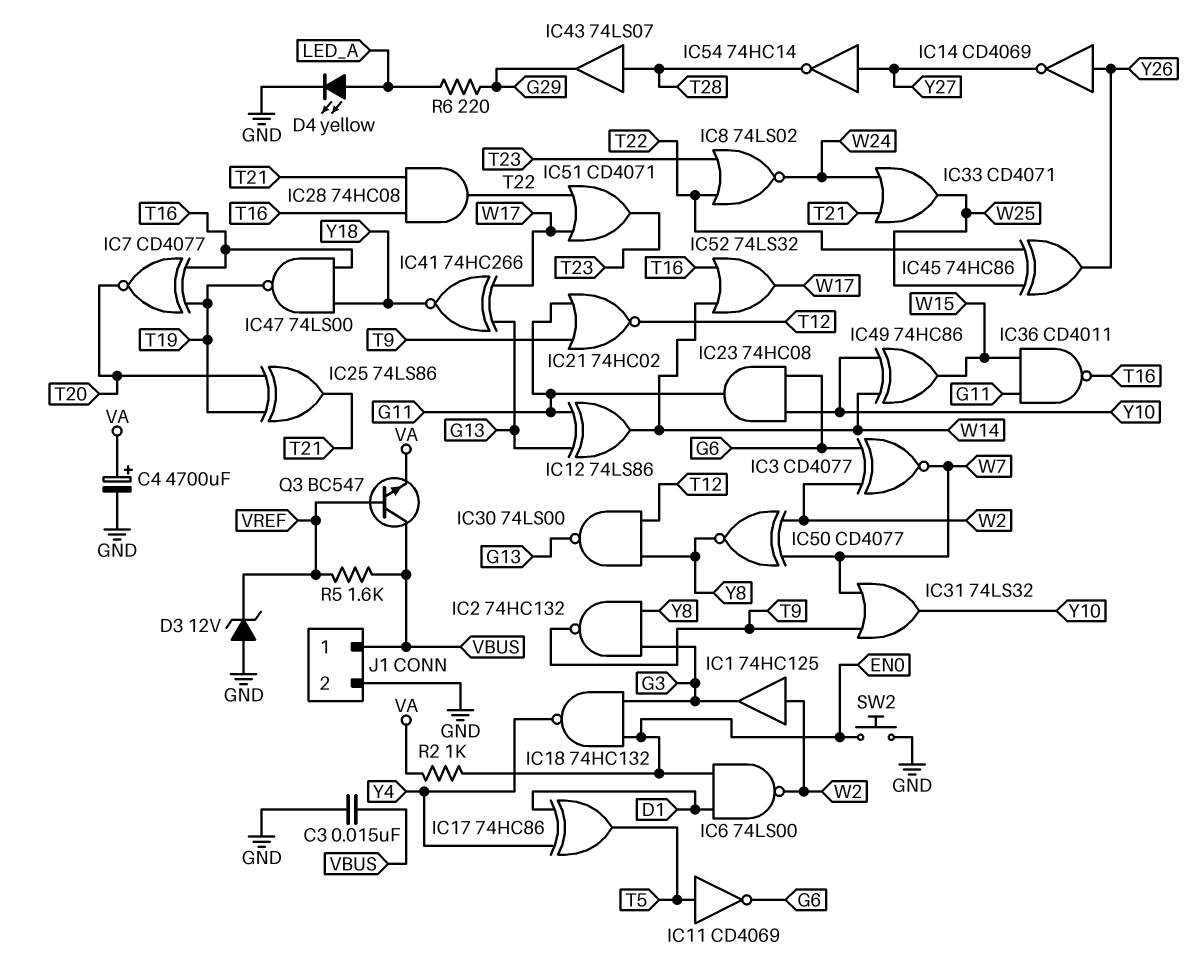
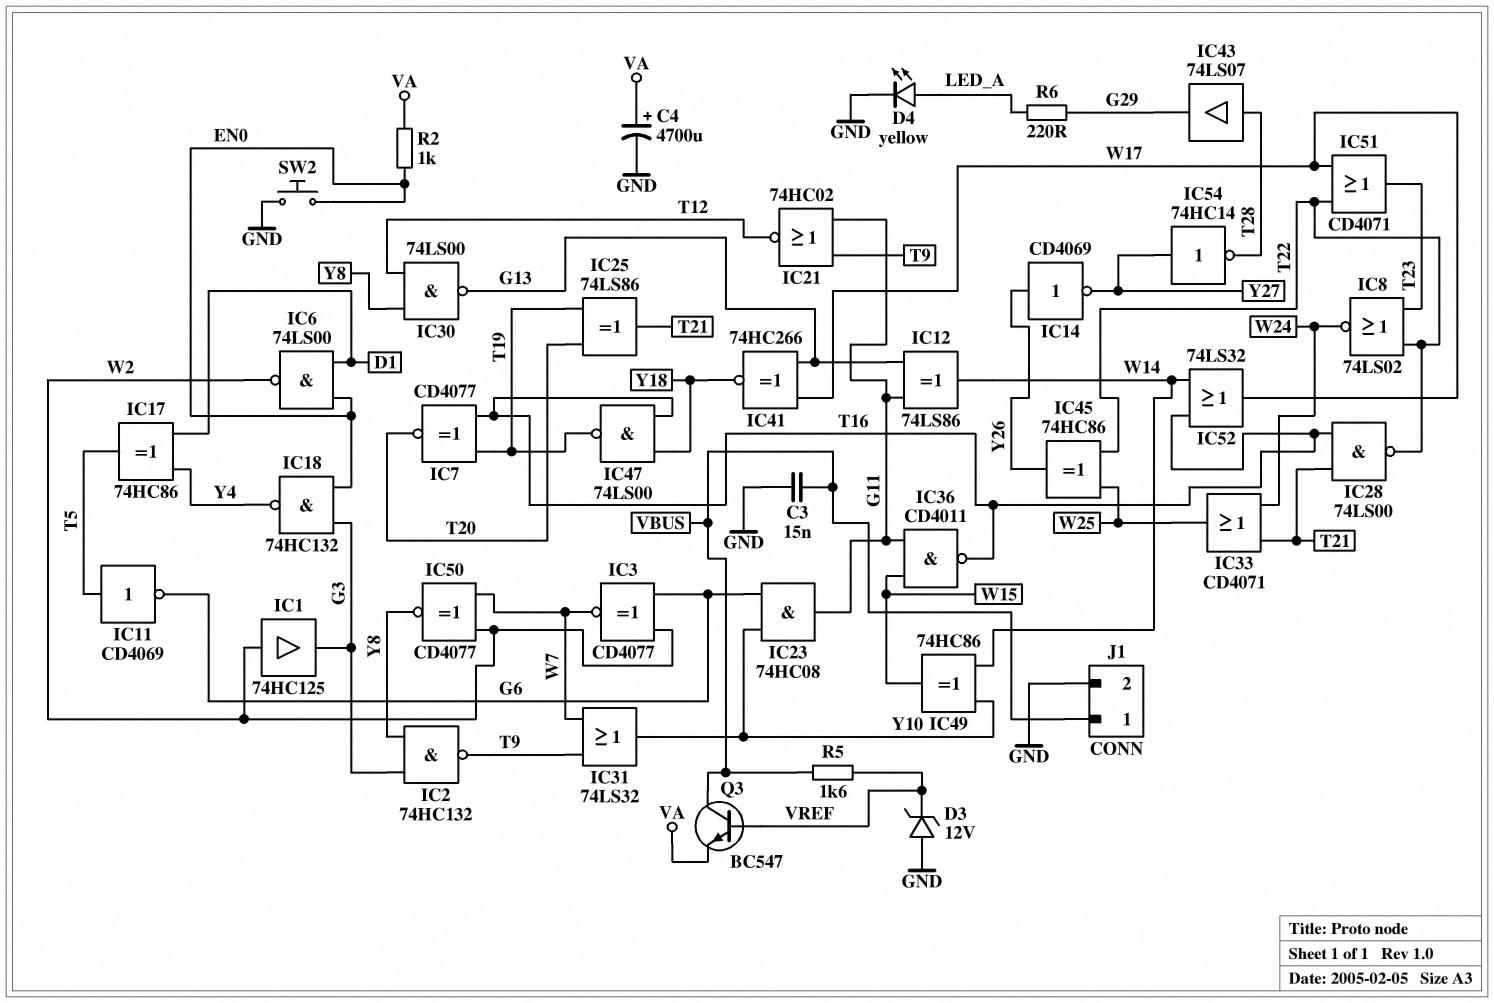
IC28: AND 74HC08 (in T16, in T21, out T22) -> NAND 74LS00 (in T16, in T21, out T22)

